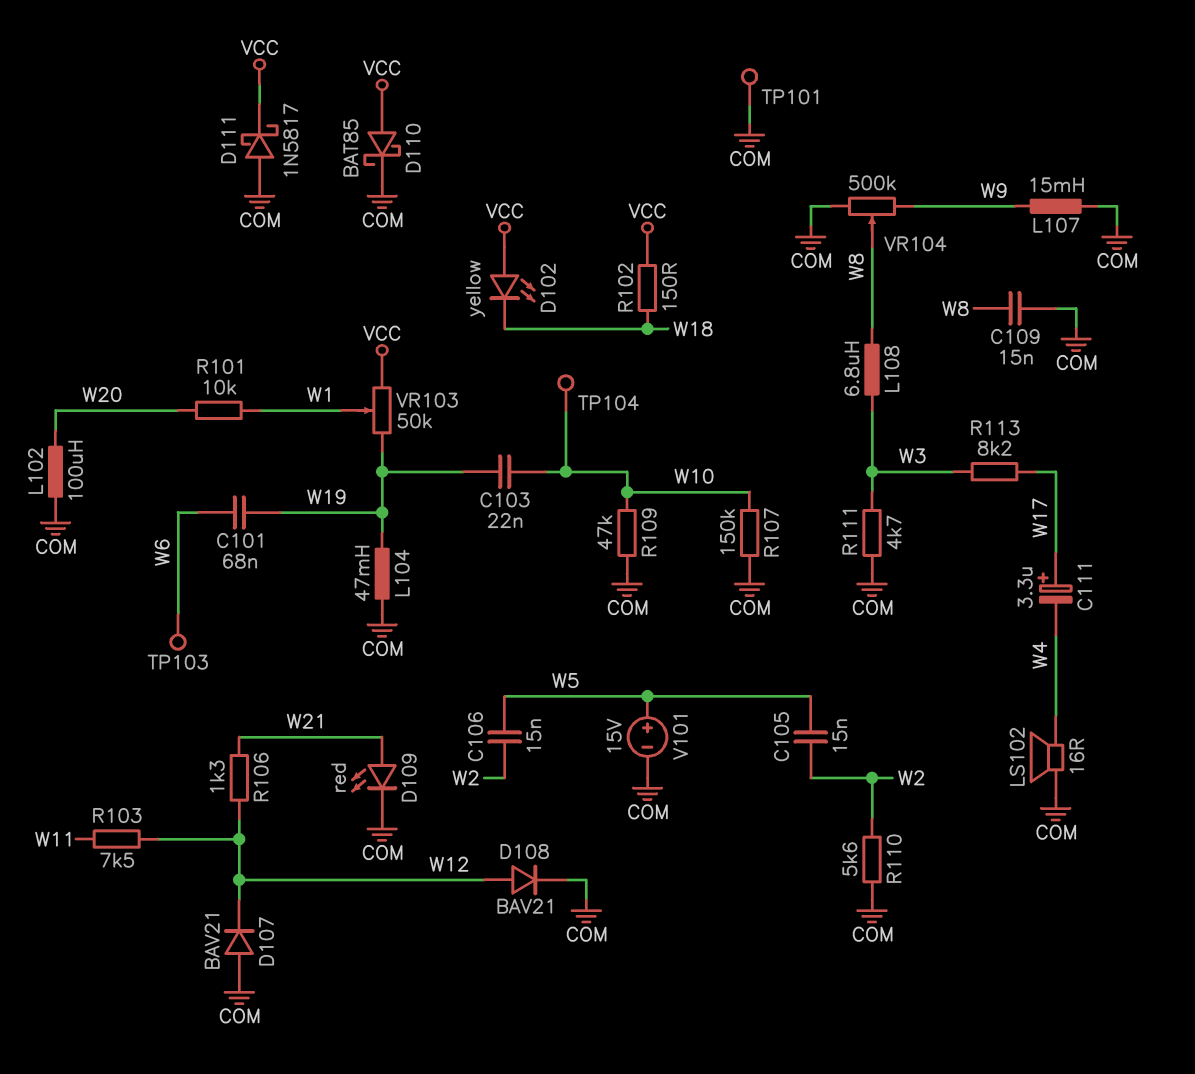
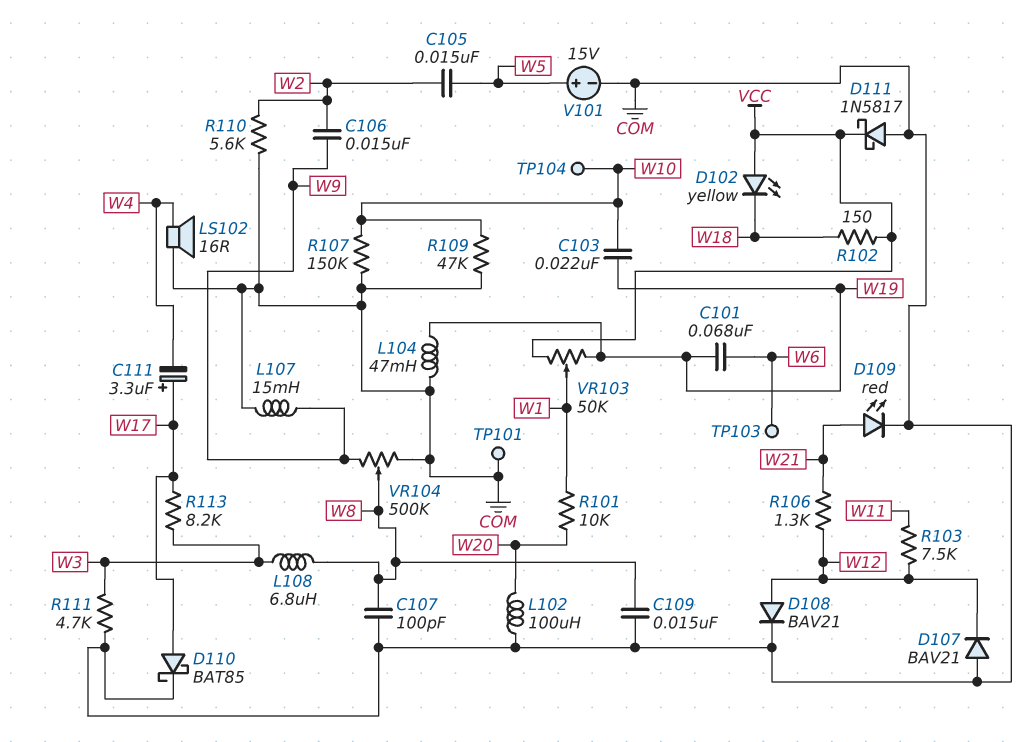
C106: 15nF (W2, W5) -> 15nF (W2, W9)
C107: none -> 100pF (COM, W8)
D110: schottky BAT85 (A VCC, K COM) -> schottky BAT85 (A W17, K COM)

